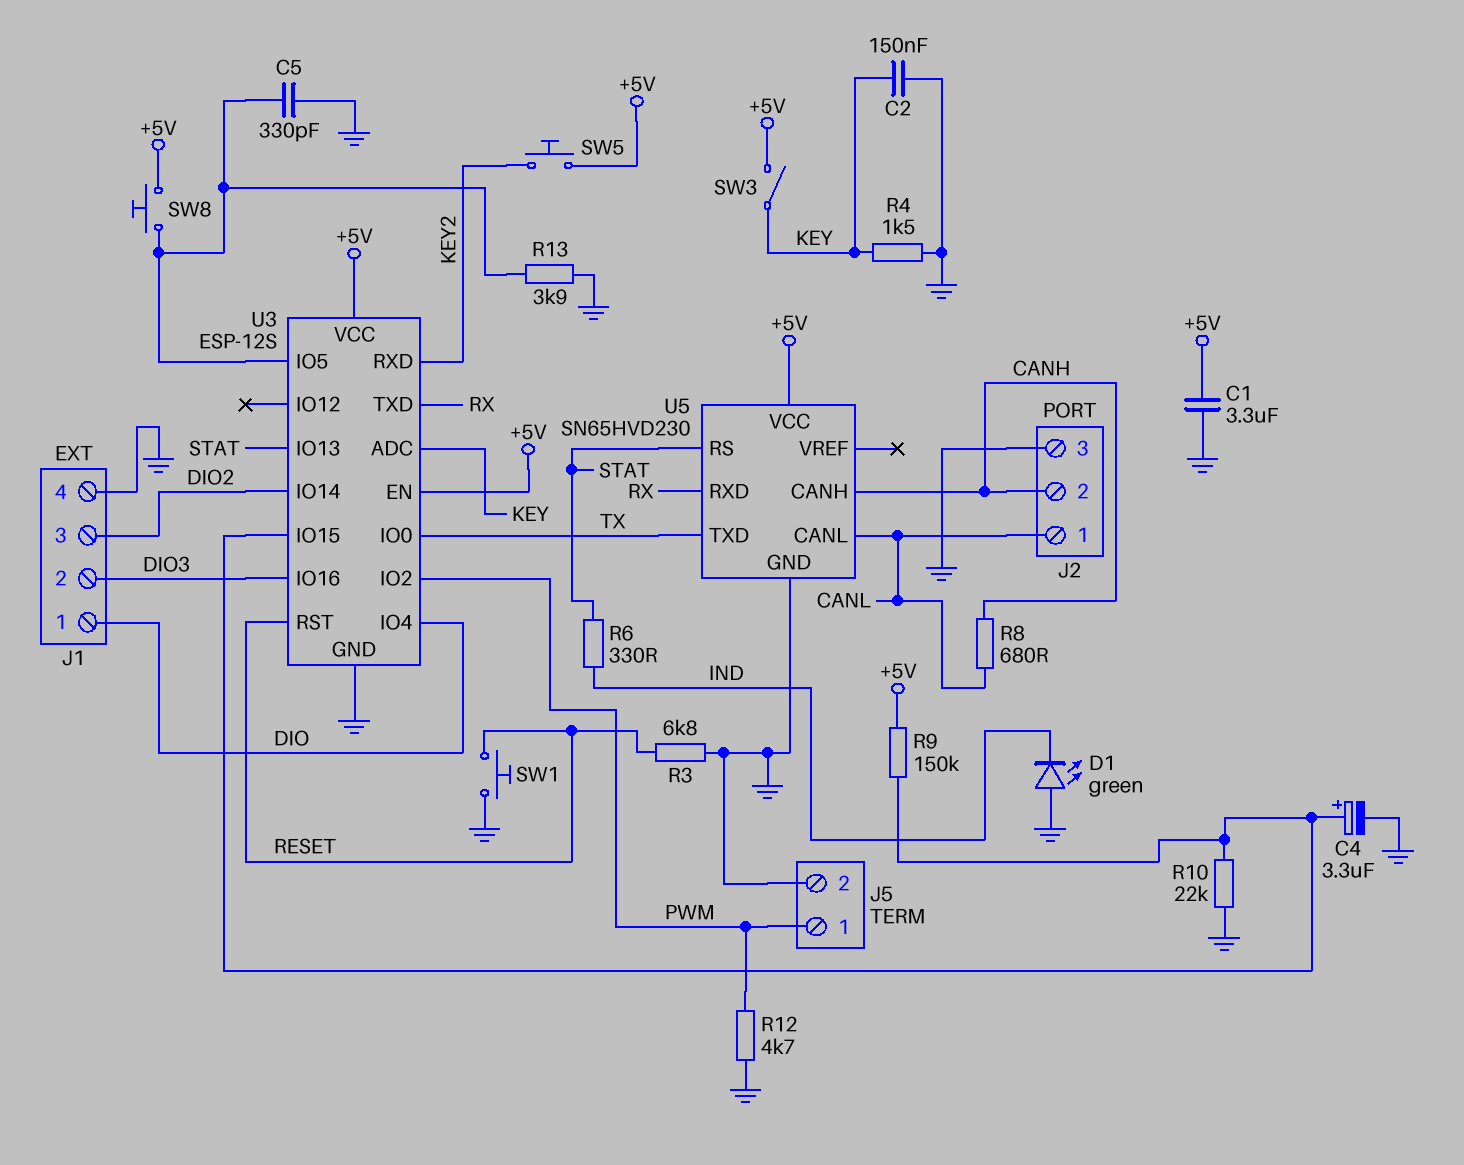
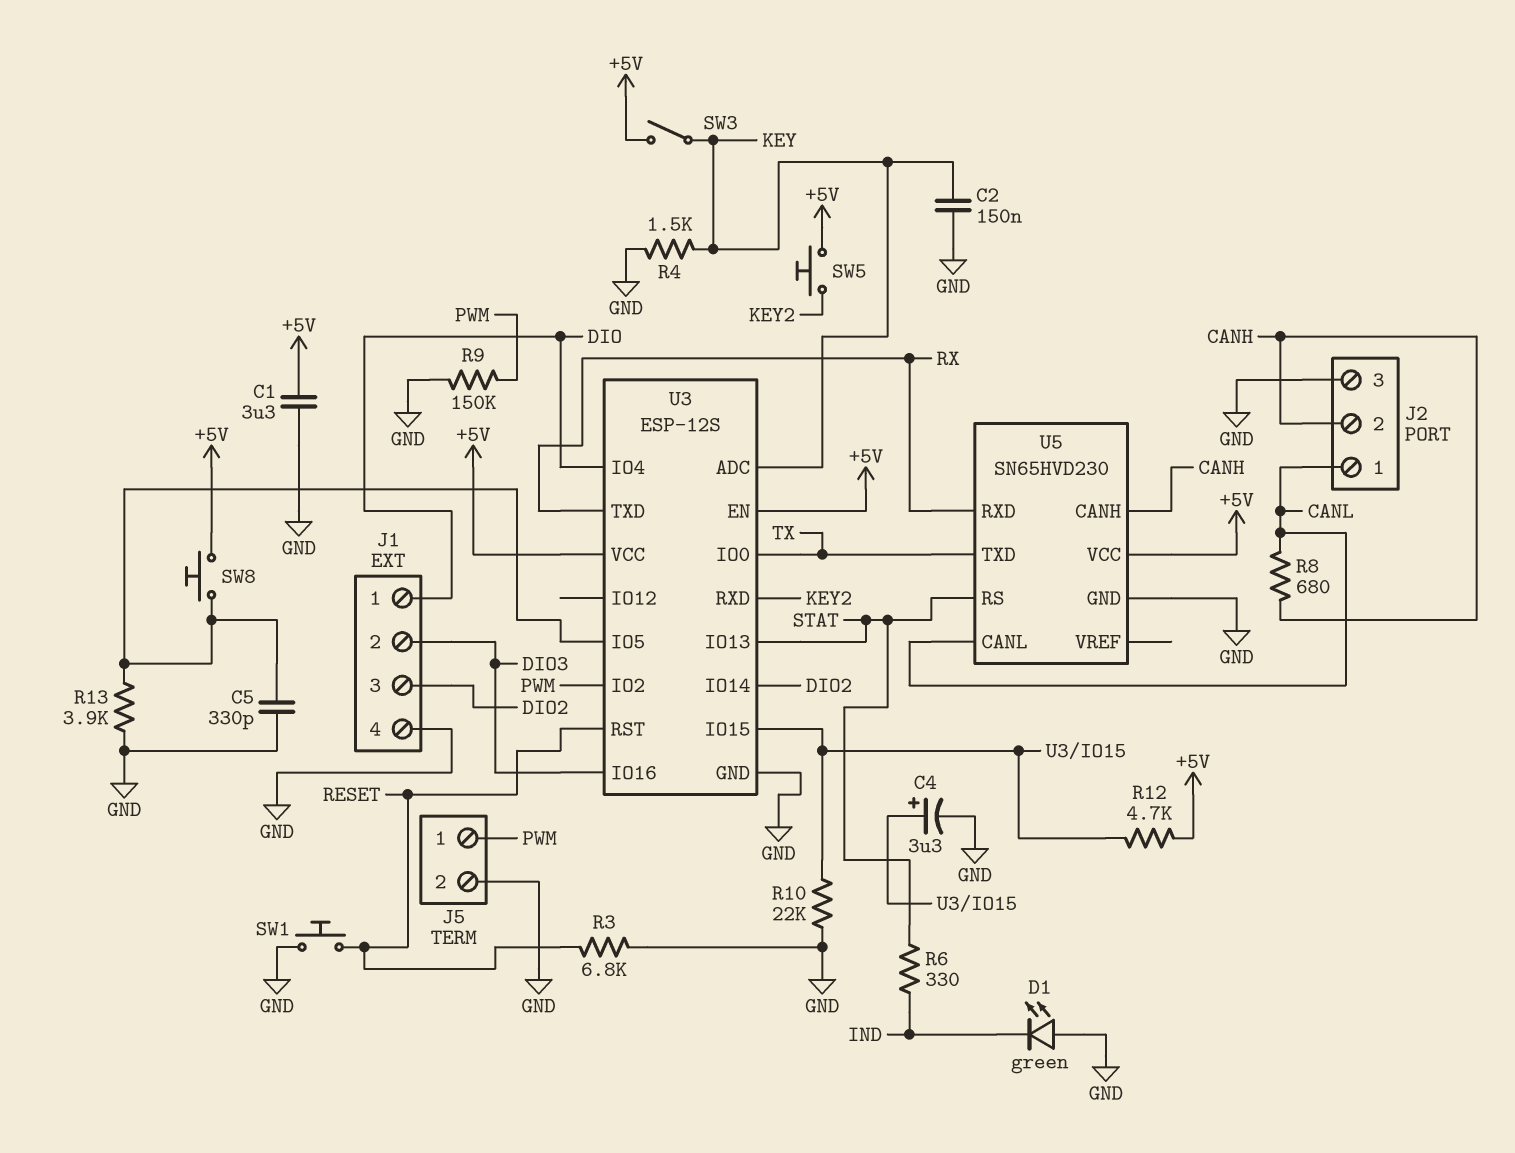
R9: 150k (+5V, U3/IO15) -> 150k (GND, PWM)
R12: 4.7k (GND, PWM) -> 4.7k (+5V, U3/IO15)

